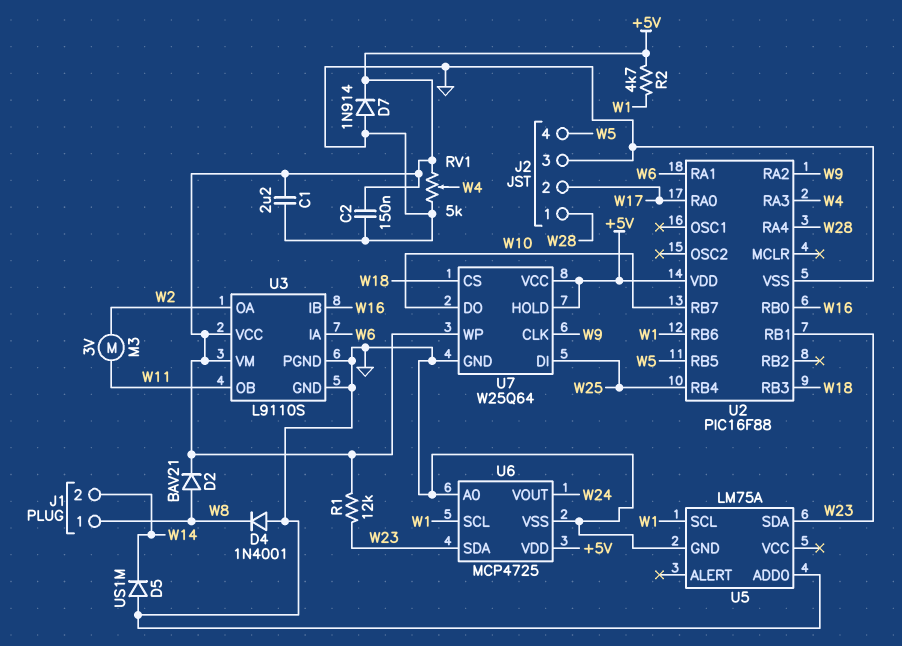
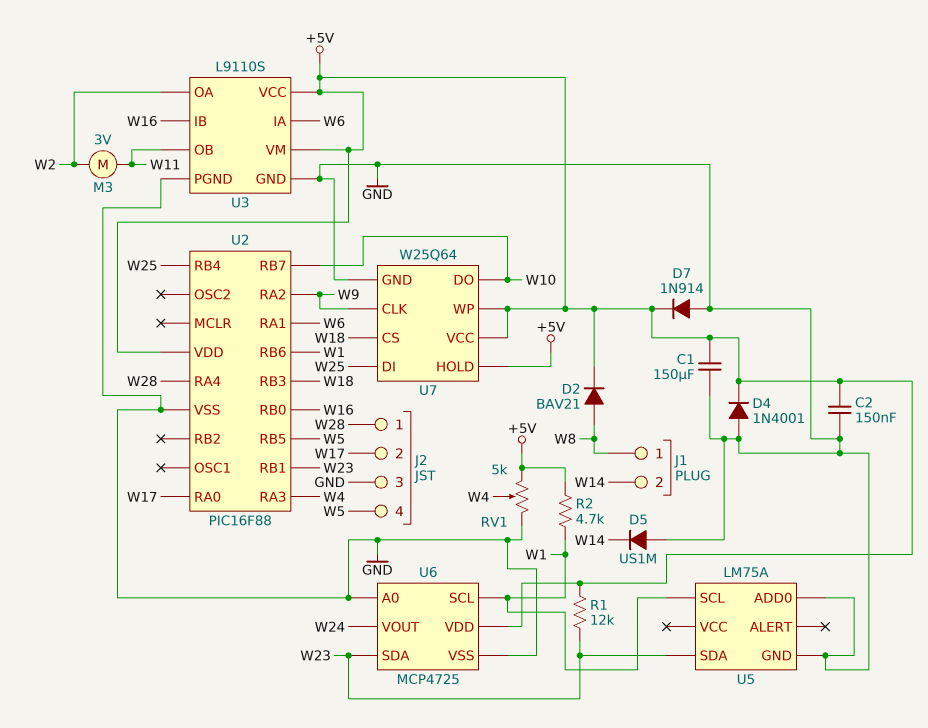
C1: 2.2uF (+5V, GND) -> 150uF (+5V, GND)
D4: diode 1N4001 (A GND, K W8) -> diode 1N4001 (A GND, K +5V)

